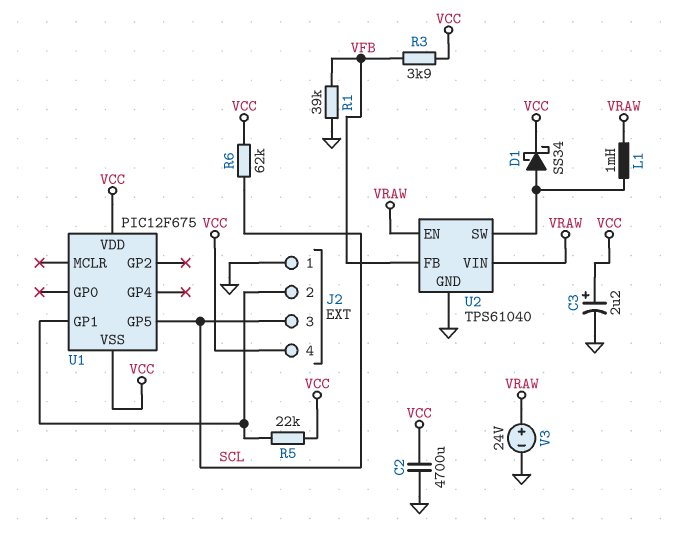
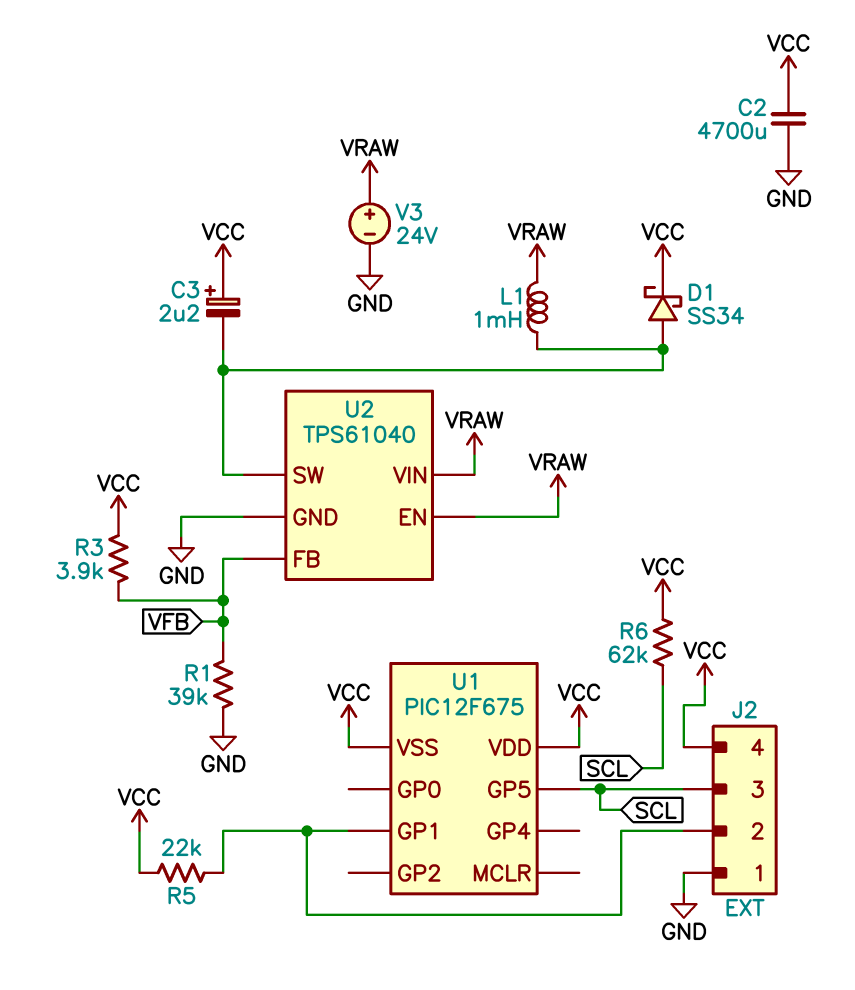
C3: 2.2uF (plus VCC, minus GND) -> 2.2uF (plus VCC, minus U2/SW)

